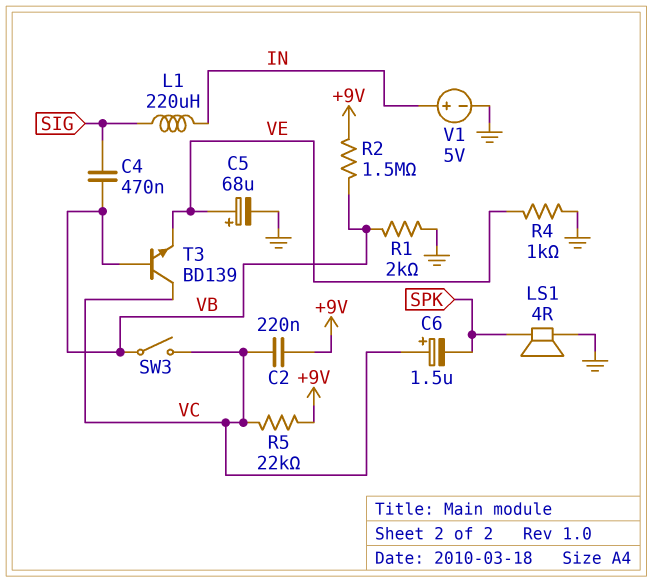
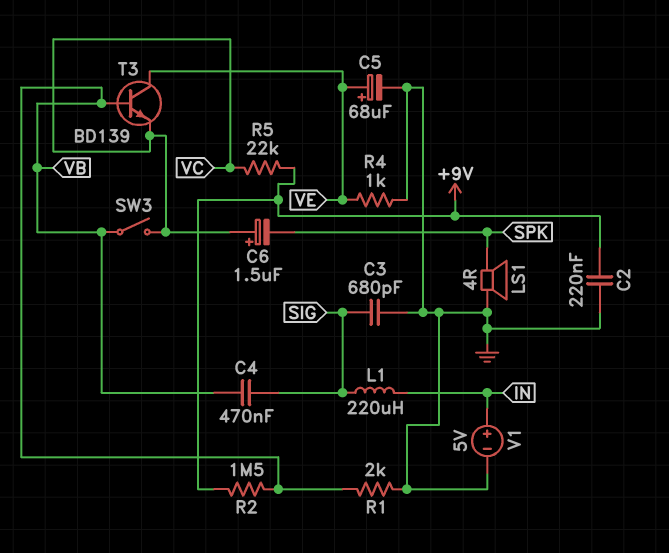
C2: 220nF (+9V, VC) -> 220nF (+9V, GND)
C3: none -> 680pF (GND, SIG)
T3: NPN BD139 (B VB, C VC, E VE) -> NPN BD139 (B VB, C VE, E VC)

